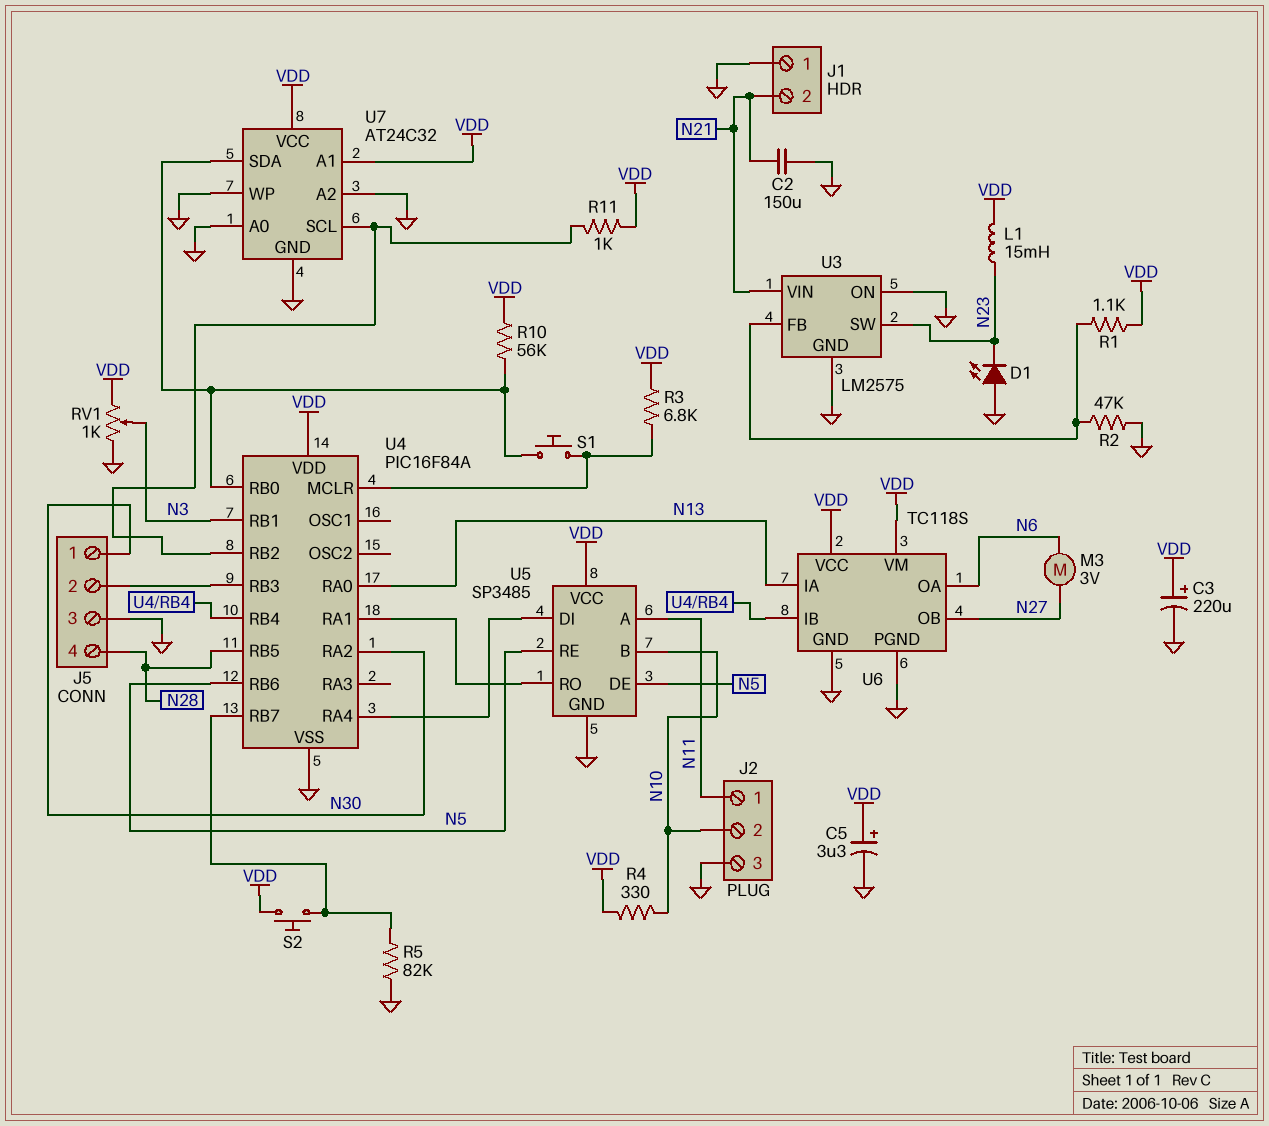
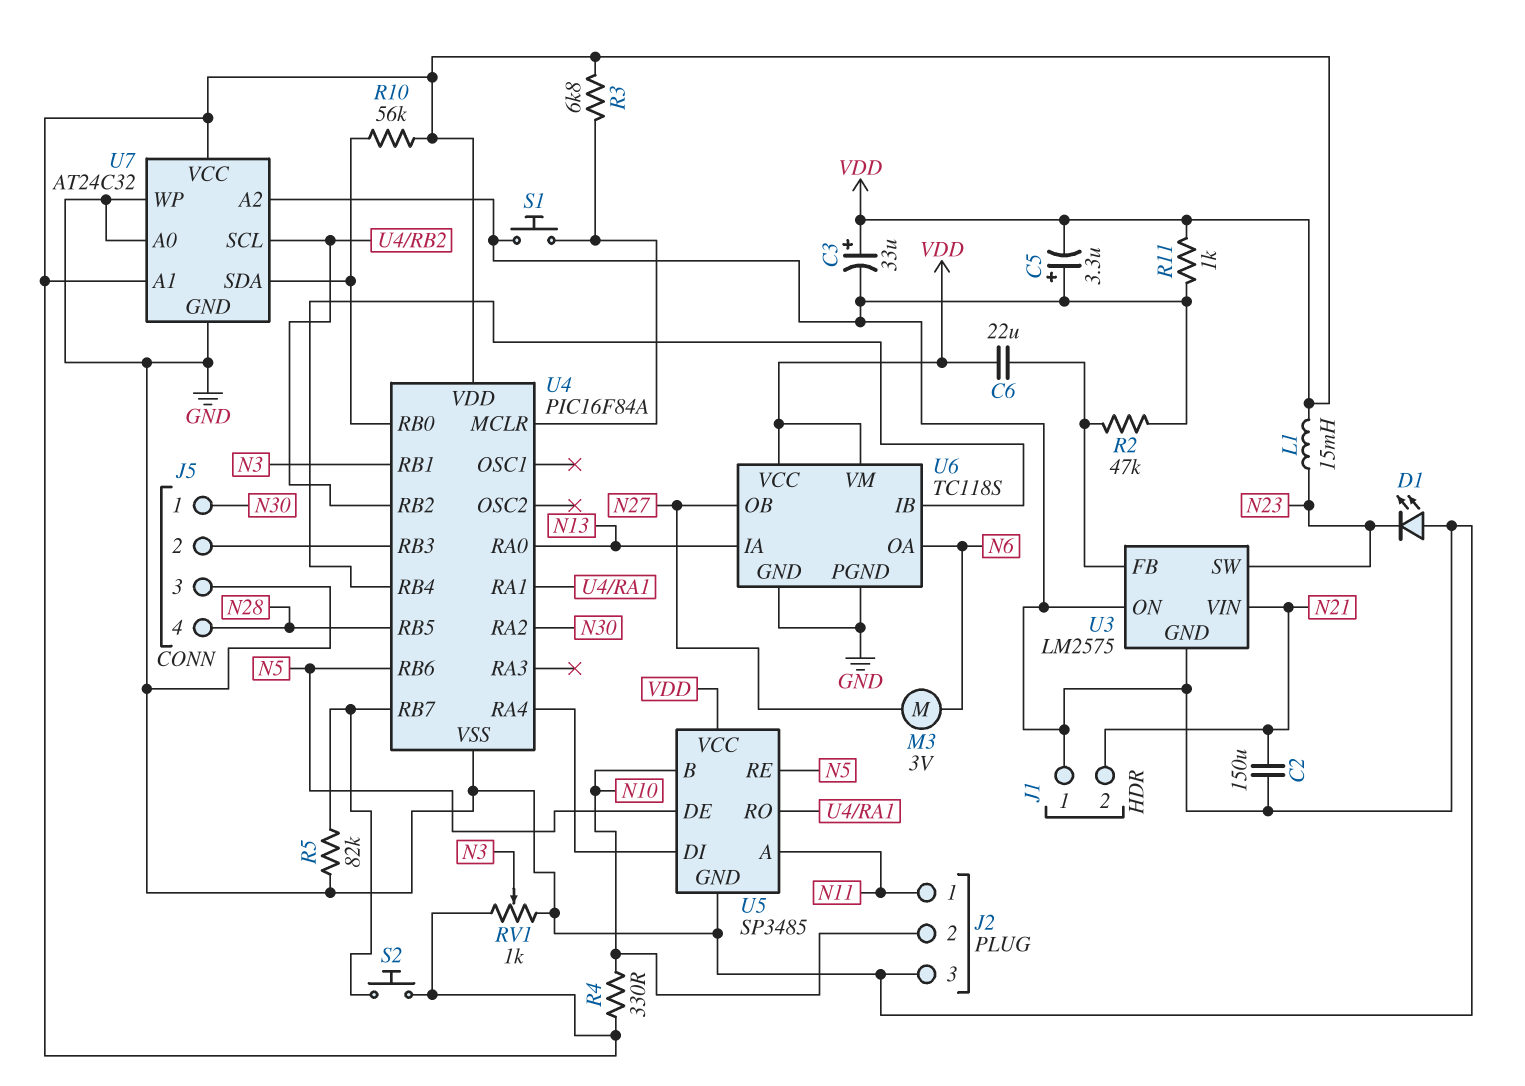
C3: 220uF (plus VDD, minus GND) -> 33uF (plus VDD, minus GND)
C5: 3.3uF (plus VDD, minus GND) -> 3.3uF (plus GND, minus VDD)
C6: none -> 22uF (U3/FB, VDD)
R1: 1.1k (U3/FB, VDD) -> none
R11: 1k (U4/RB2, VDD) -> 1k (GND, VDD)
S1: button (U4/MCLR, U4/RB0) -> button (GND, U4/MCLR)

